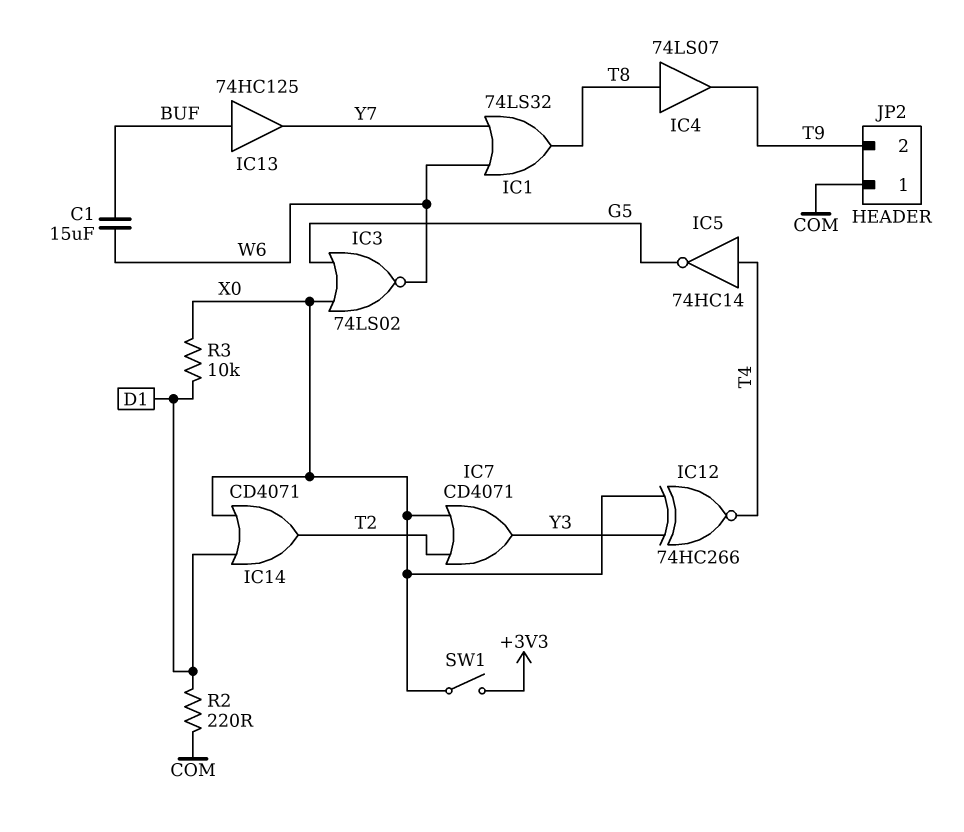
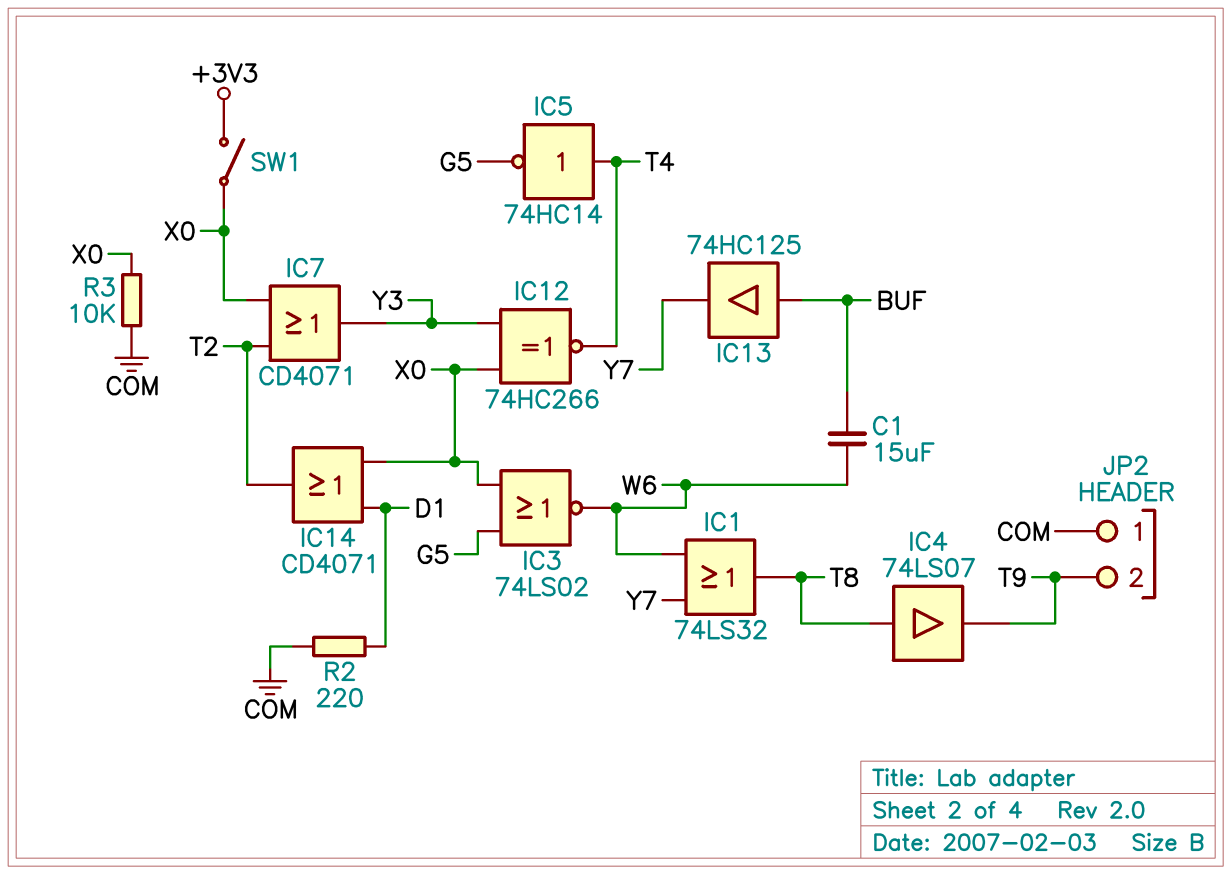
R3: 10k (D1, X0) -> 10k (COM, X0)

